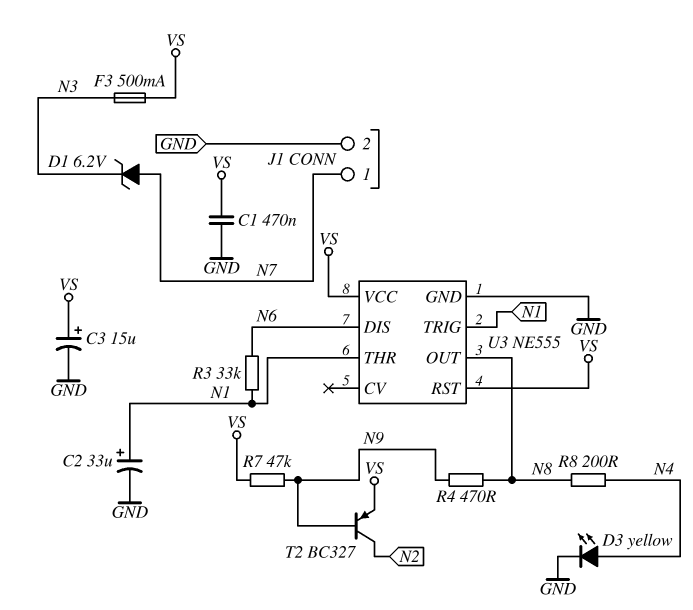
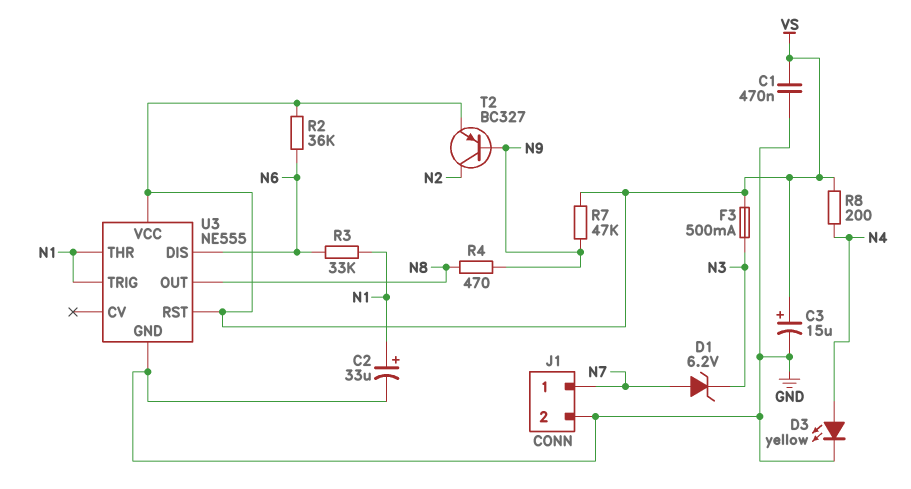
R2: none -> 36k (N6, VS)
R8: 200 (N4, N8) -> 200 (N4, VS)

